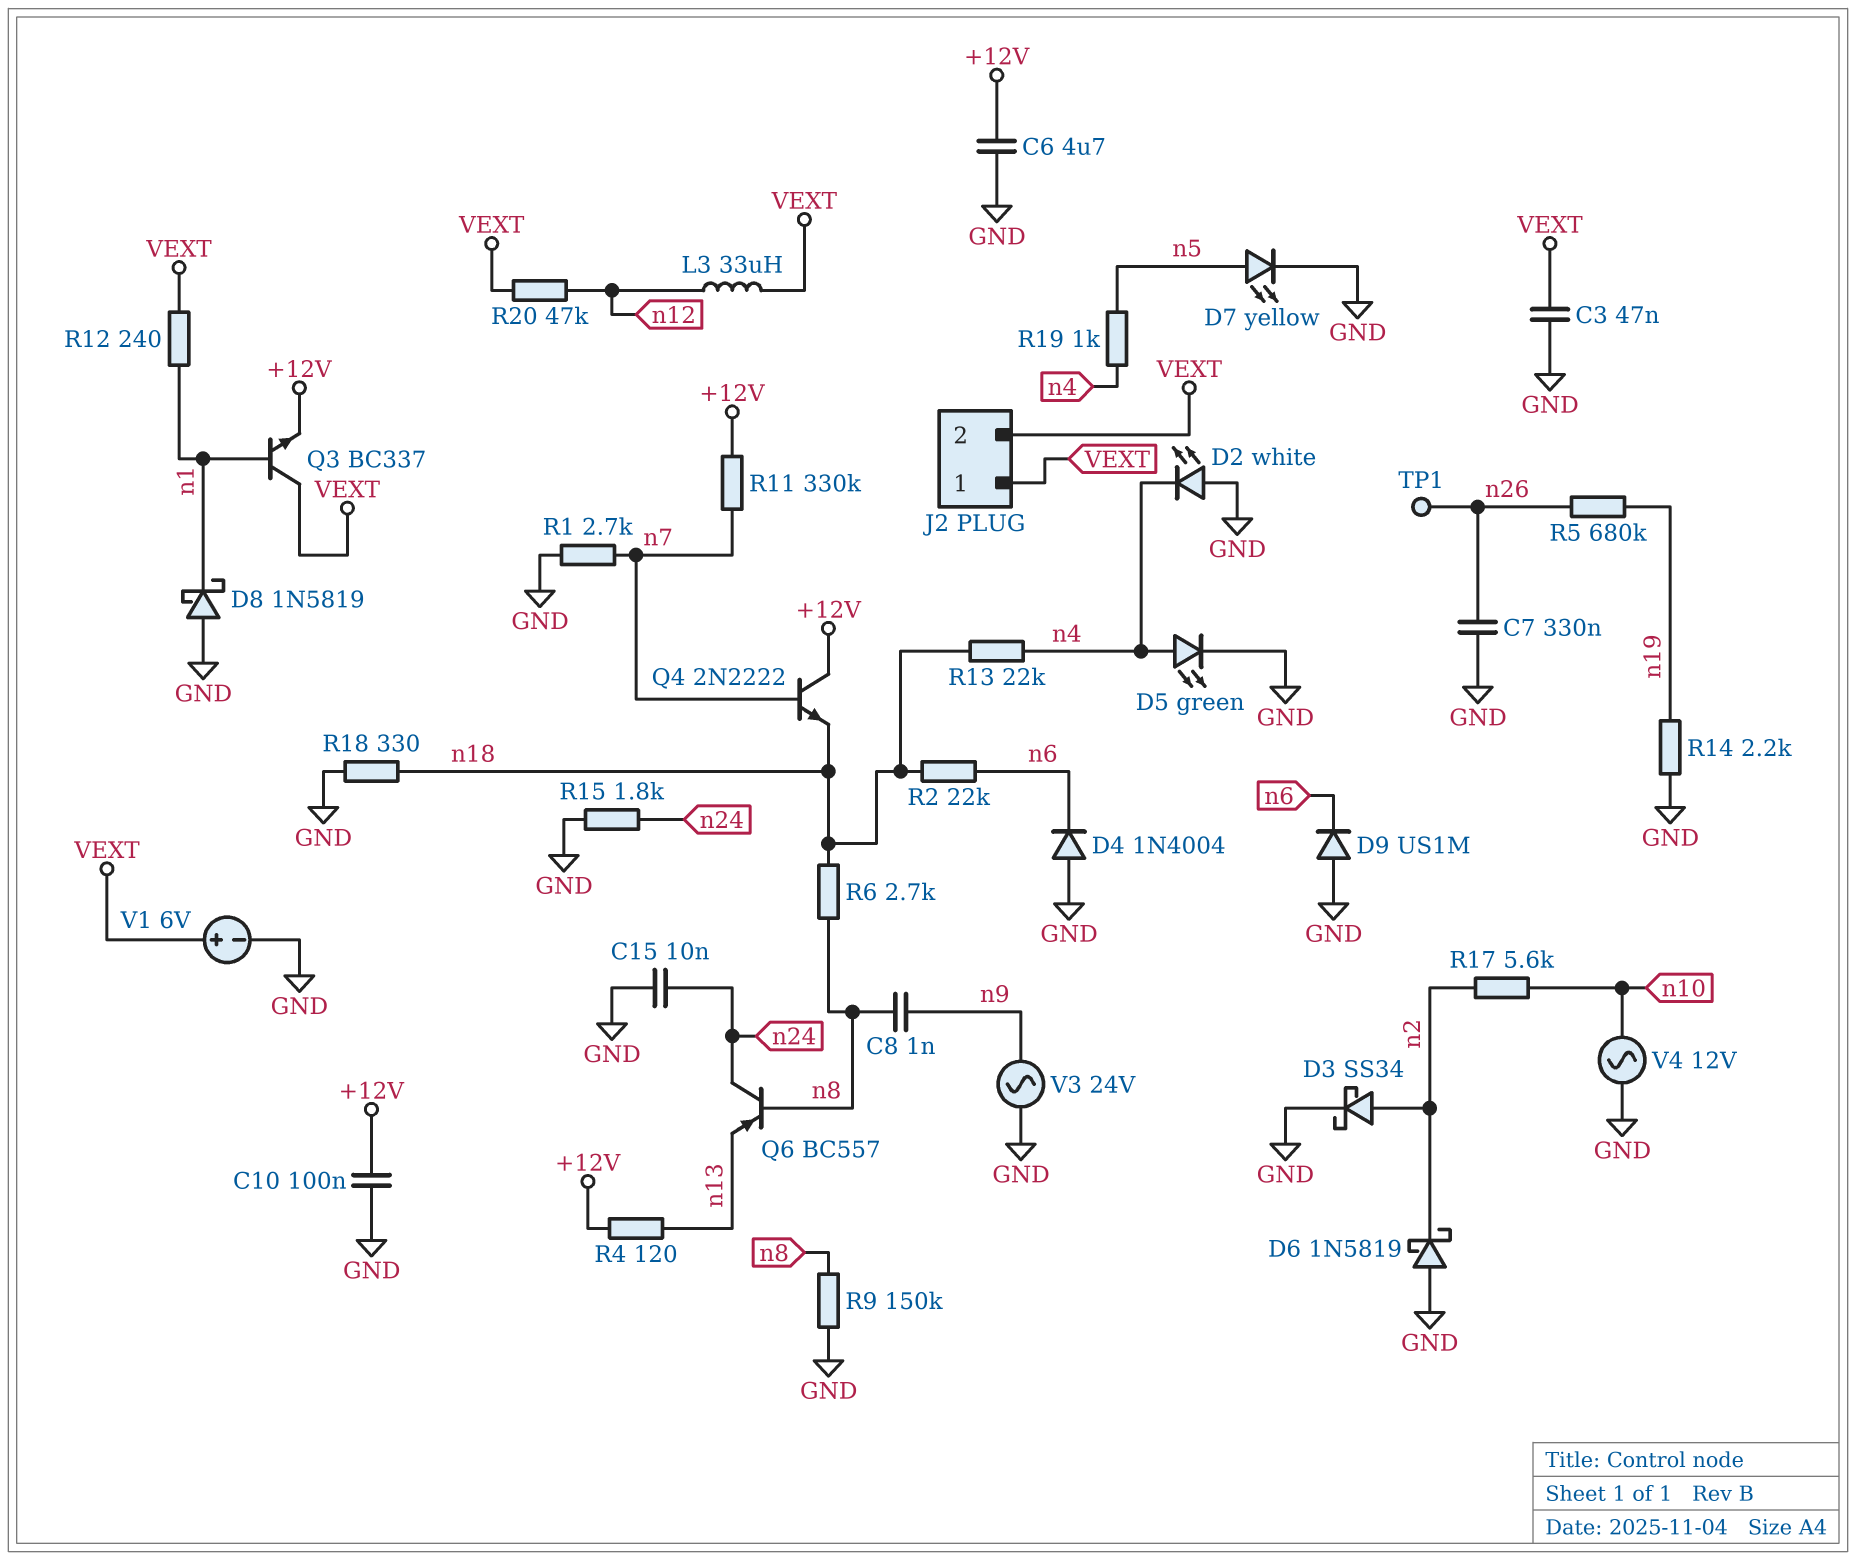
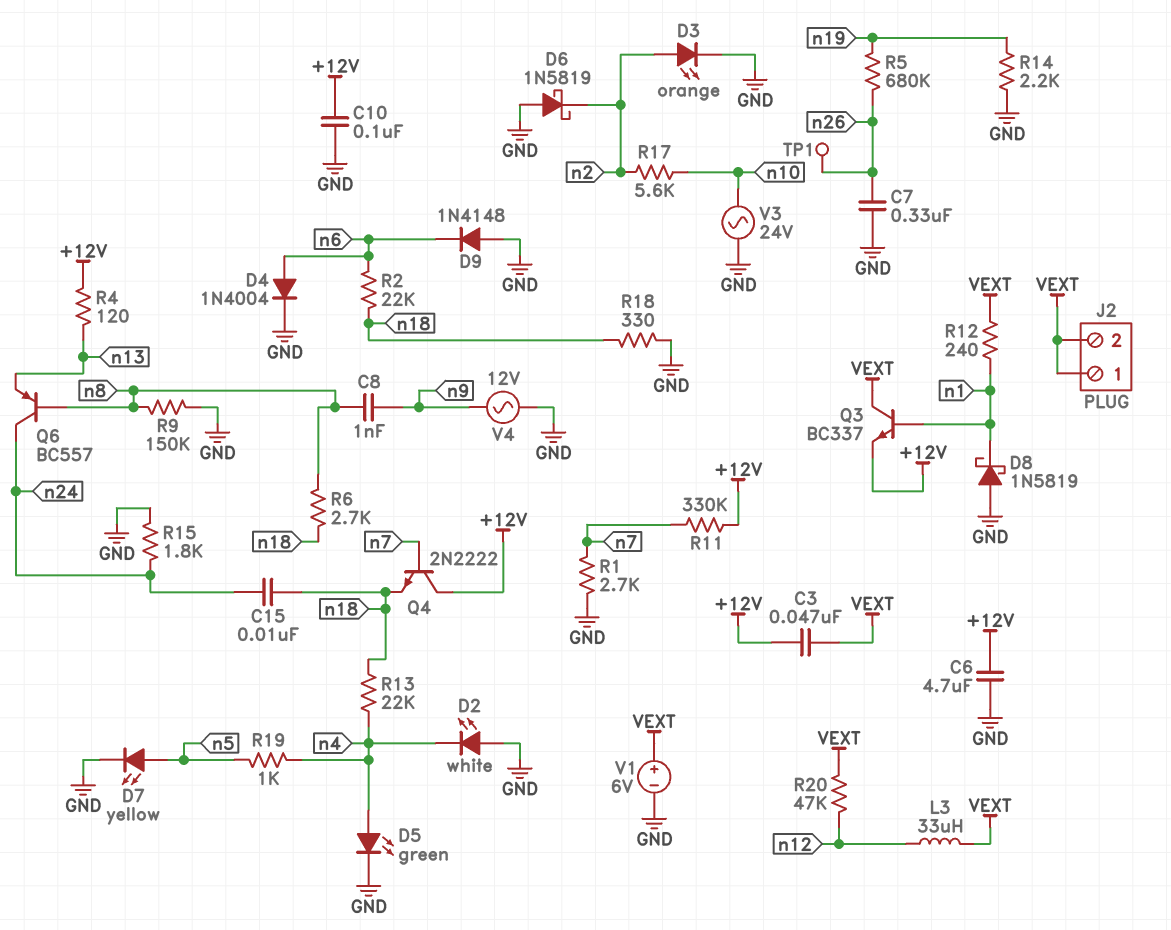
C3: 47nF (GND, VEXT) -> 47nF (+12V, VEXT)
C15: 10nF (GND, n24) -> 10nF (n18, n24)
D3: schottky SS34 (A n2, K GND) -> LED orange (A n2, K GND)
D4: diode 1N4004 (A GND, K n6) -> diode 1N4004 (A n6, K GND)
D9: diode US1M (A GND, K n6) -> diode 1N4148 (A GND, K n6)
V3: AC 24V (GND, n9) -> AC 24V (GND, n10)
V4: AC 12V (GND, n10) -> AC 12V (GND, n9)

